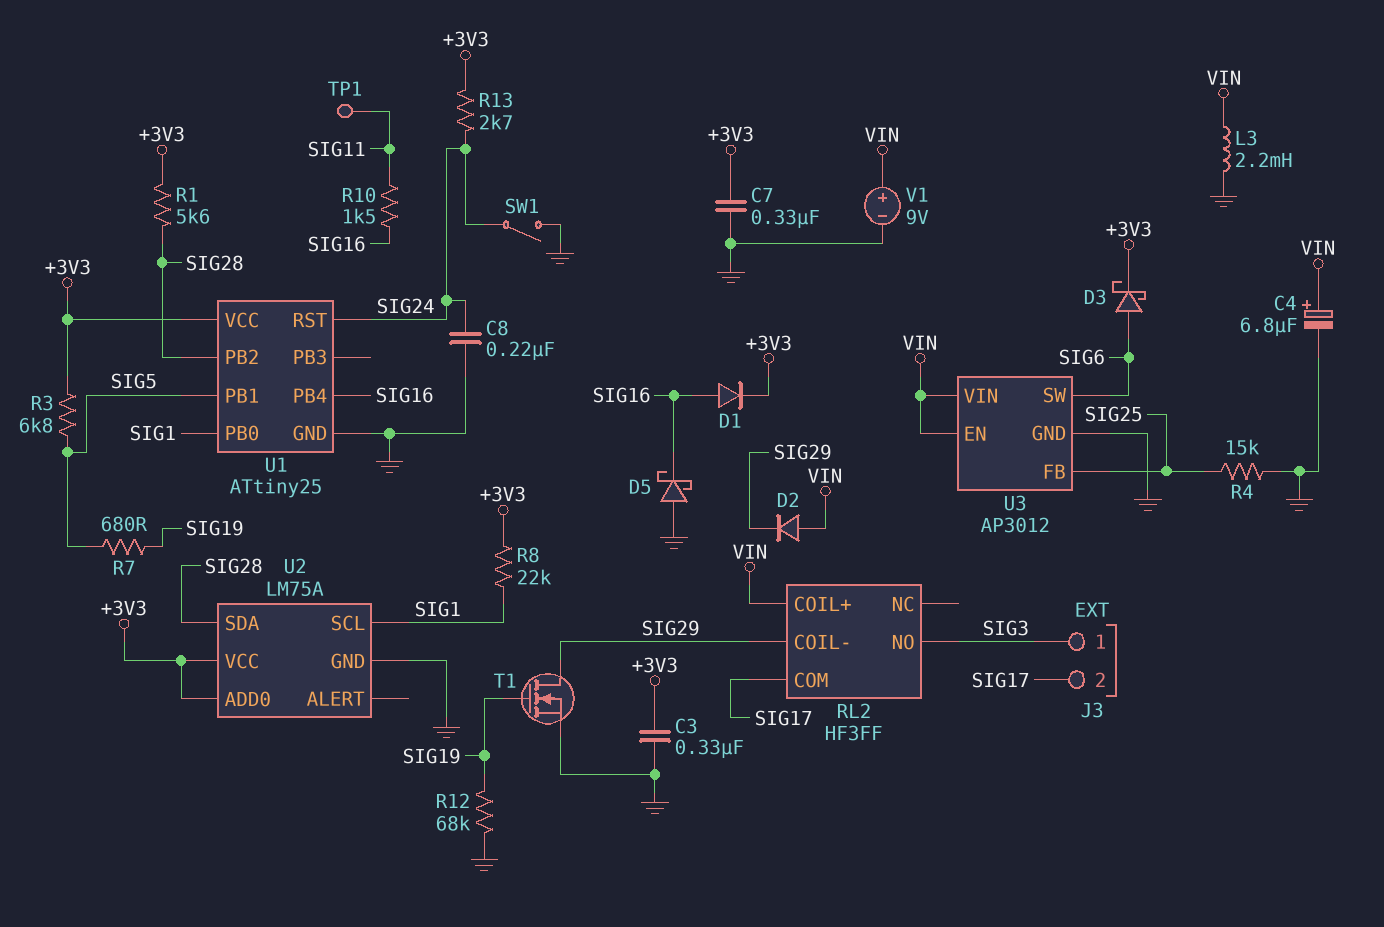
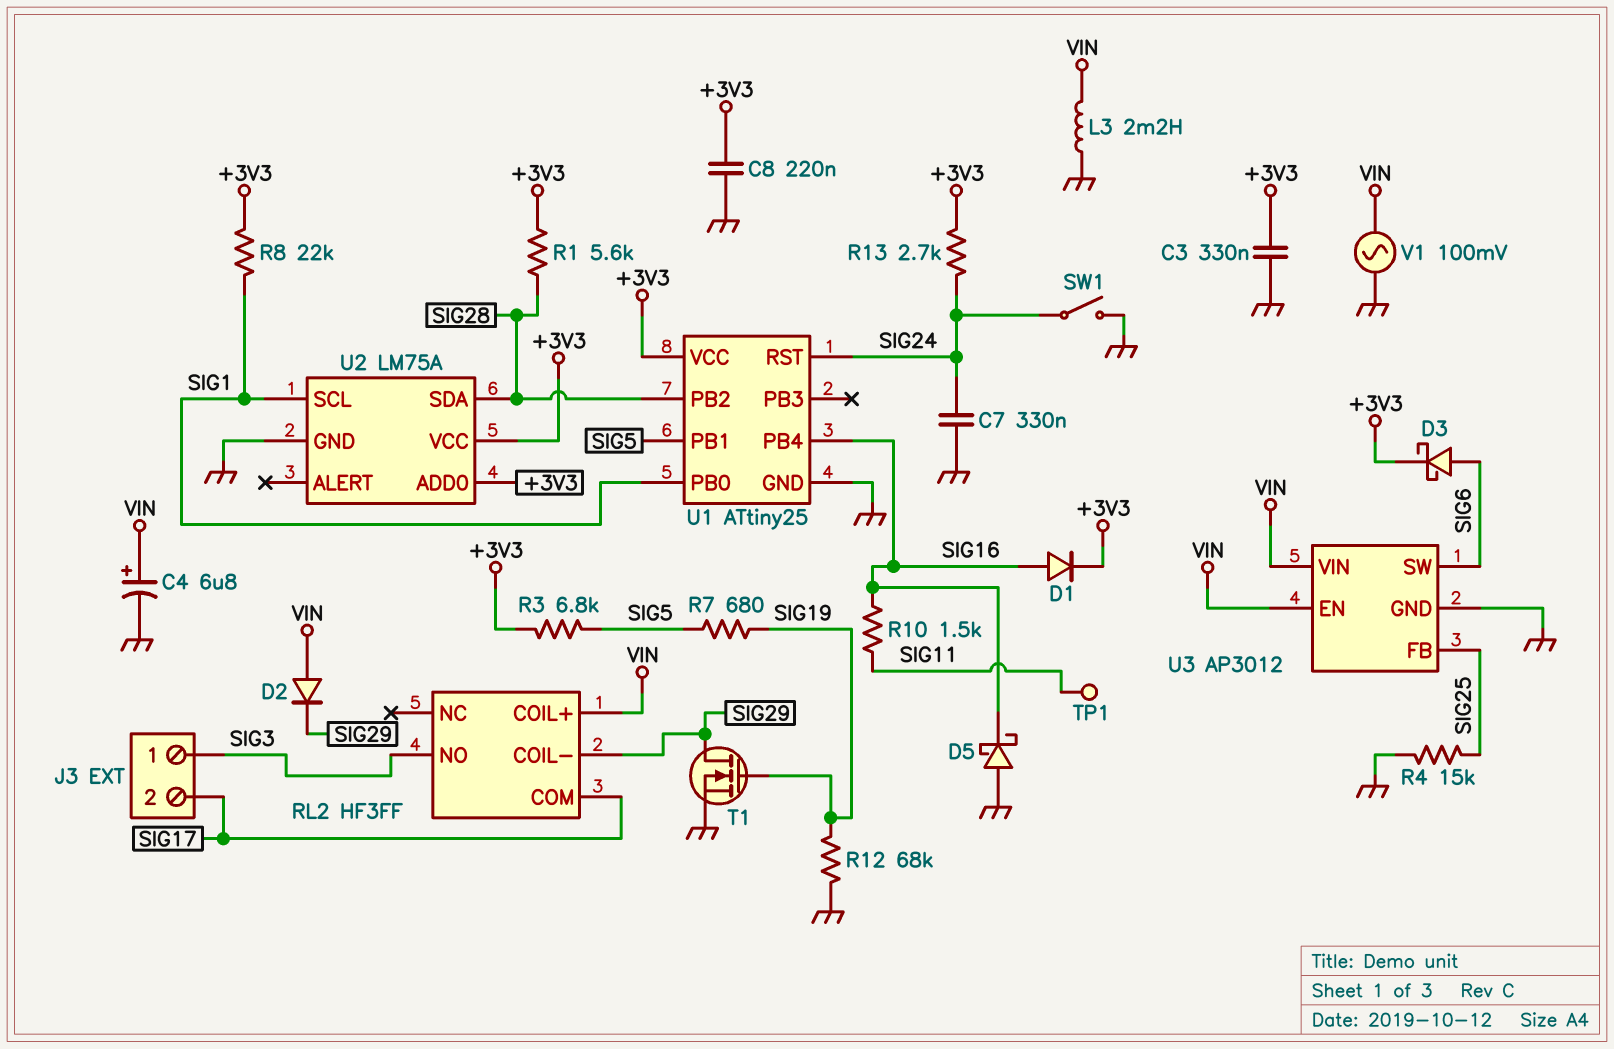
C7: 330nF (+3V3, GND) -> 330nF (GND, SIG24)
C8: 220nF (GND, SIG24) -> 220nF (+3V3, GND)
V1: 9V (plus VIN, minus GND) -> AC 100mV (GND, VIN)

